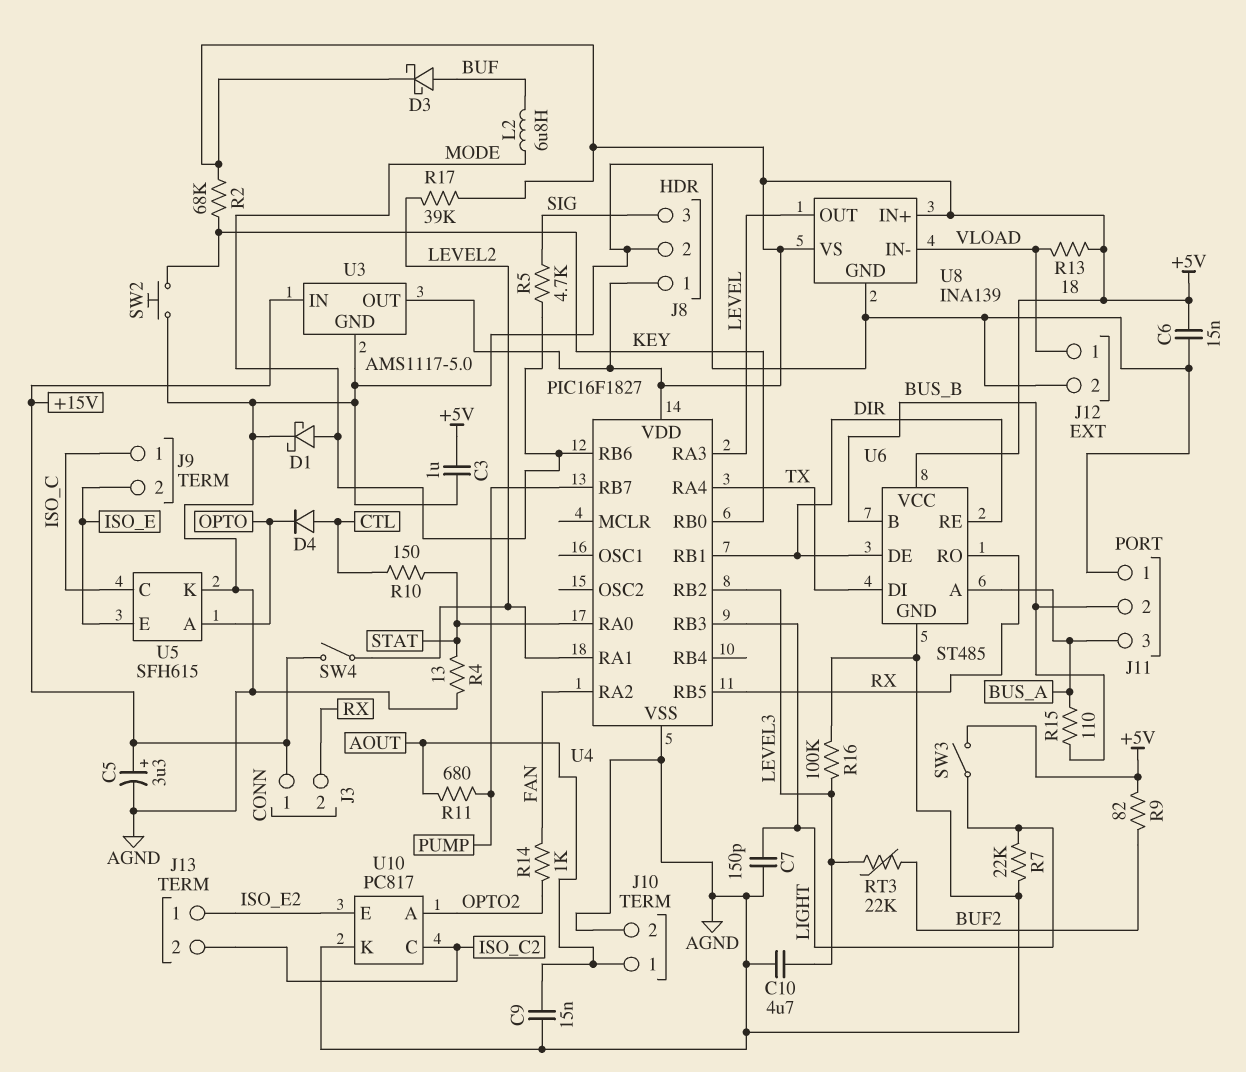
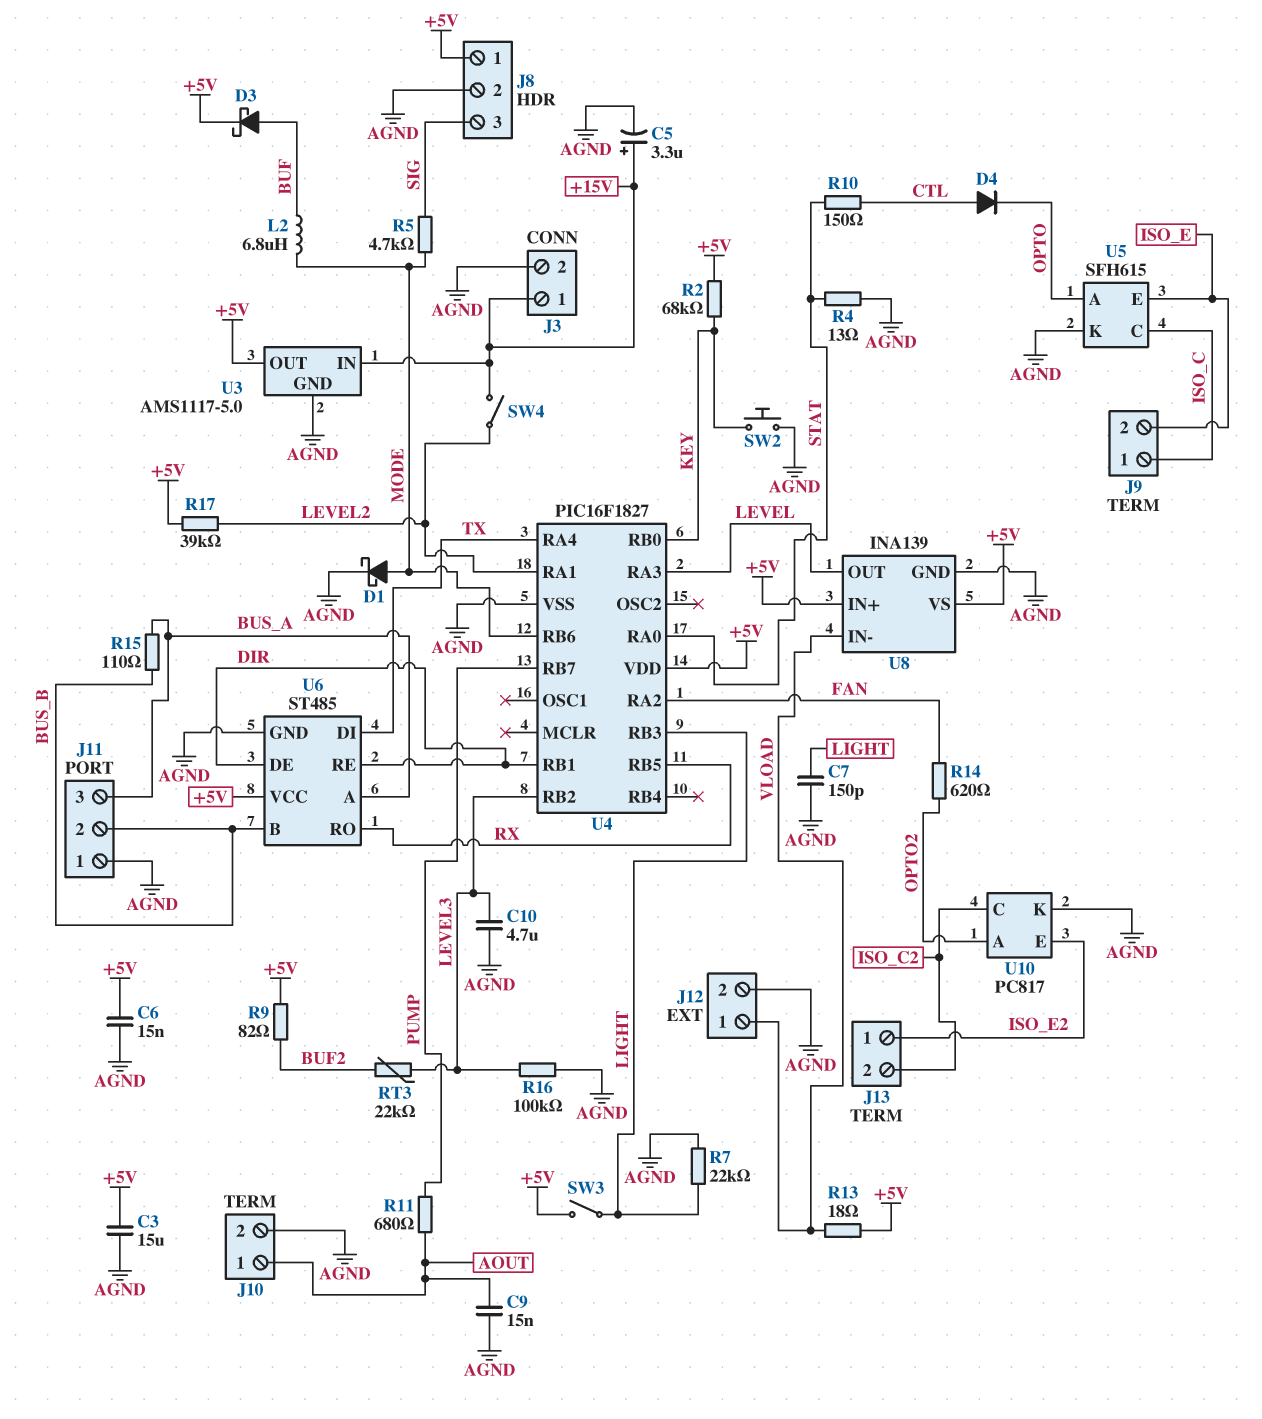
C3: 1uF (+5V, AGND) -> 15uF (+5V, AGND)
J3 pin 2: RX -> AGND
R14: 1k (FAN, OPTO2) -> 620 (FAN, OPTO2)

